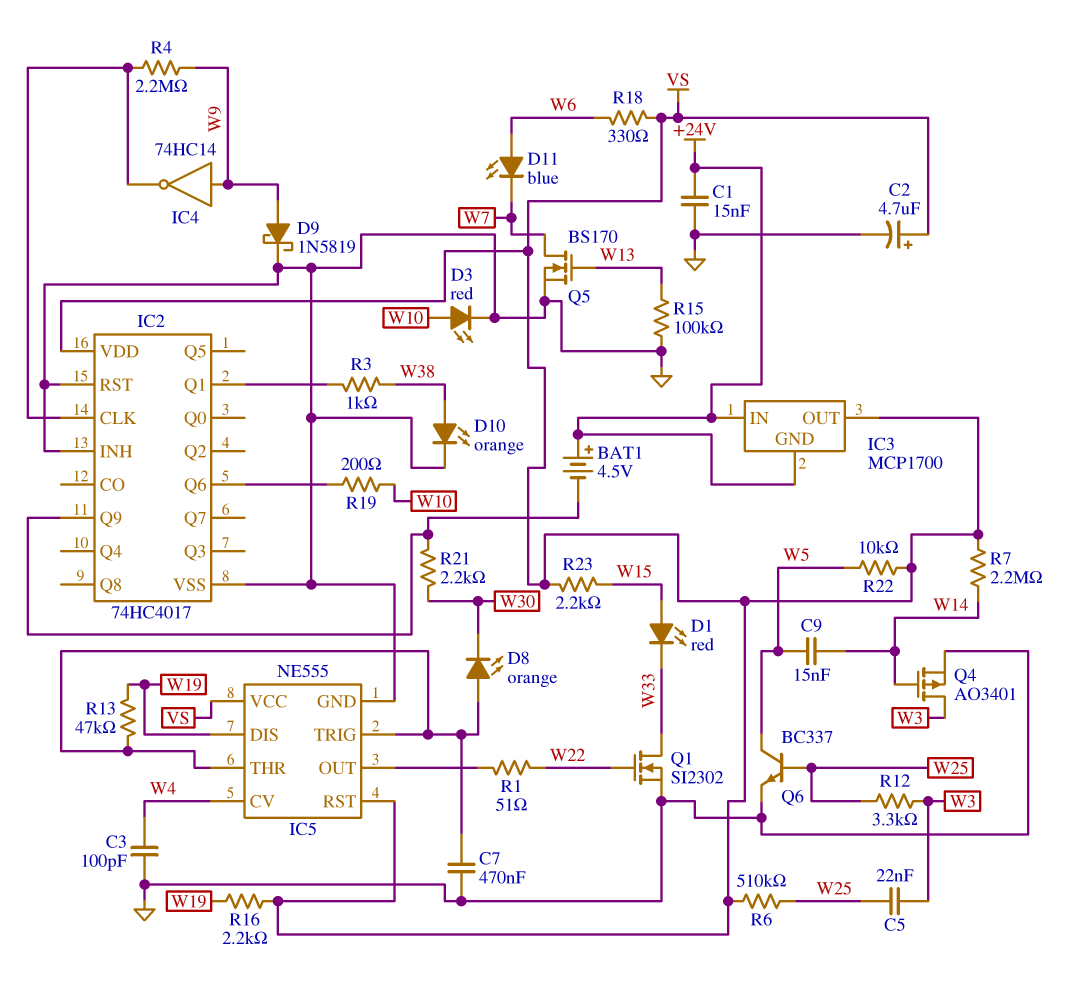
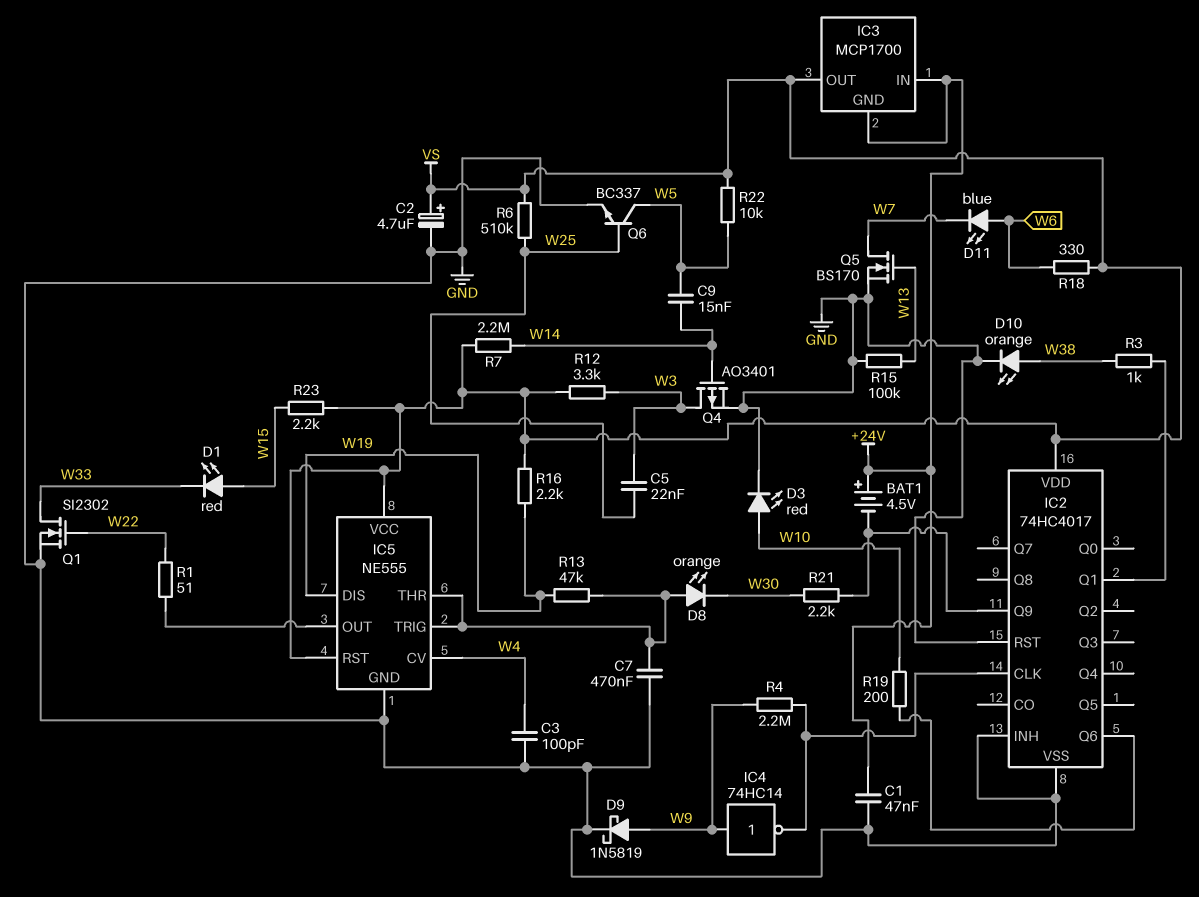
C1: 15nF (+24V, GND) -> 47nF (+24V, GND)
R12: 3.3k (W3, W25) -> 3.3k (VS, W3)

